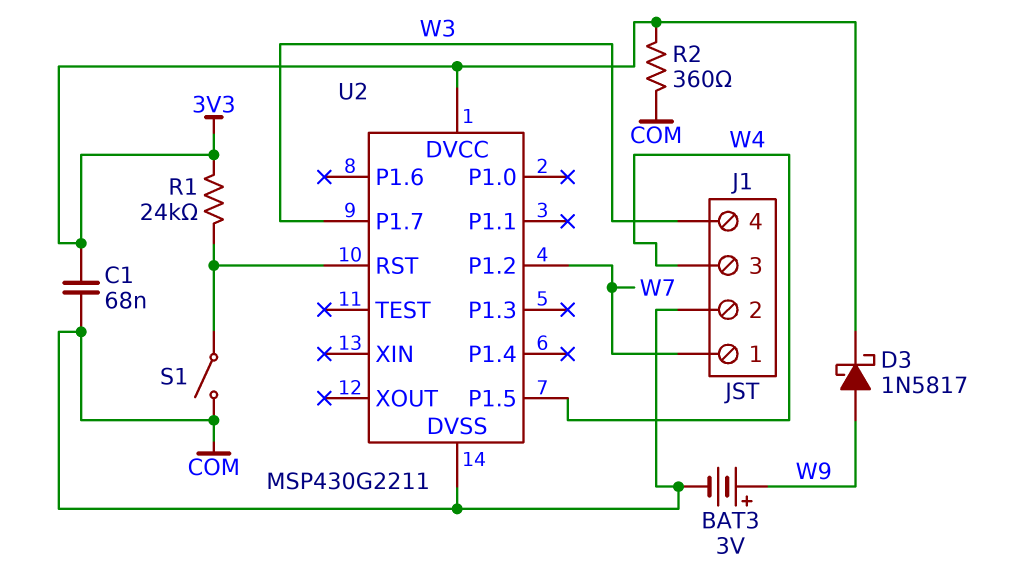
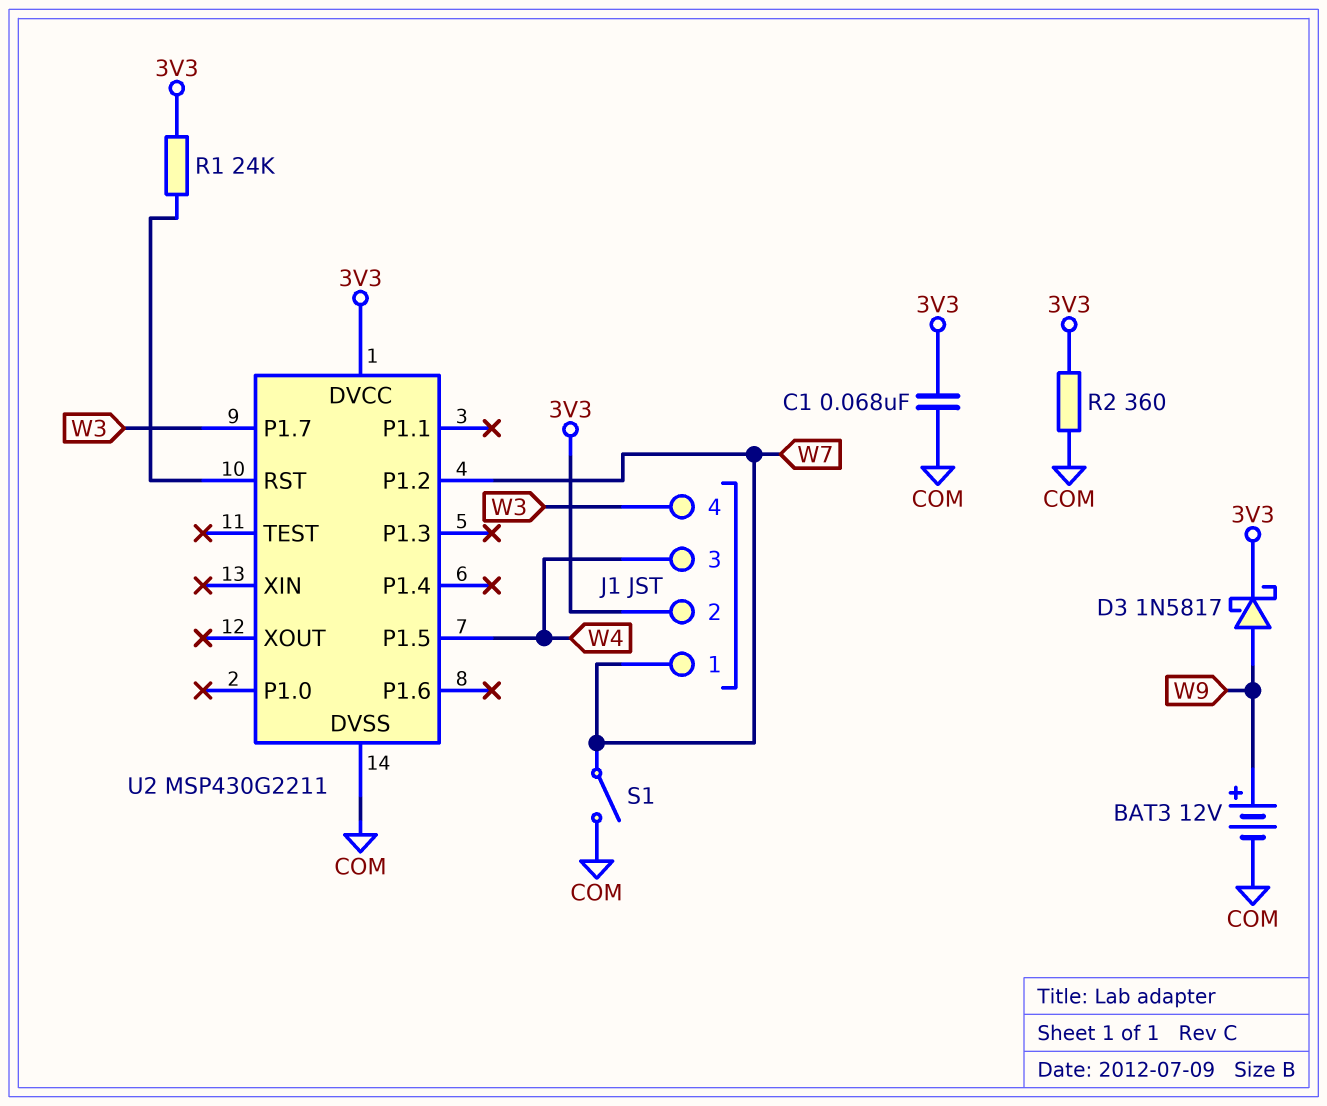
BAT3: 3V (plus W9, minus COM) -> 12V (plus W9, minus COM)
J1 pin 2: COM -> 3V3
S1: switch (COM, U2/RST) -> switch (COM, W7)

